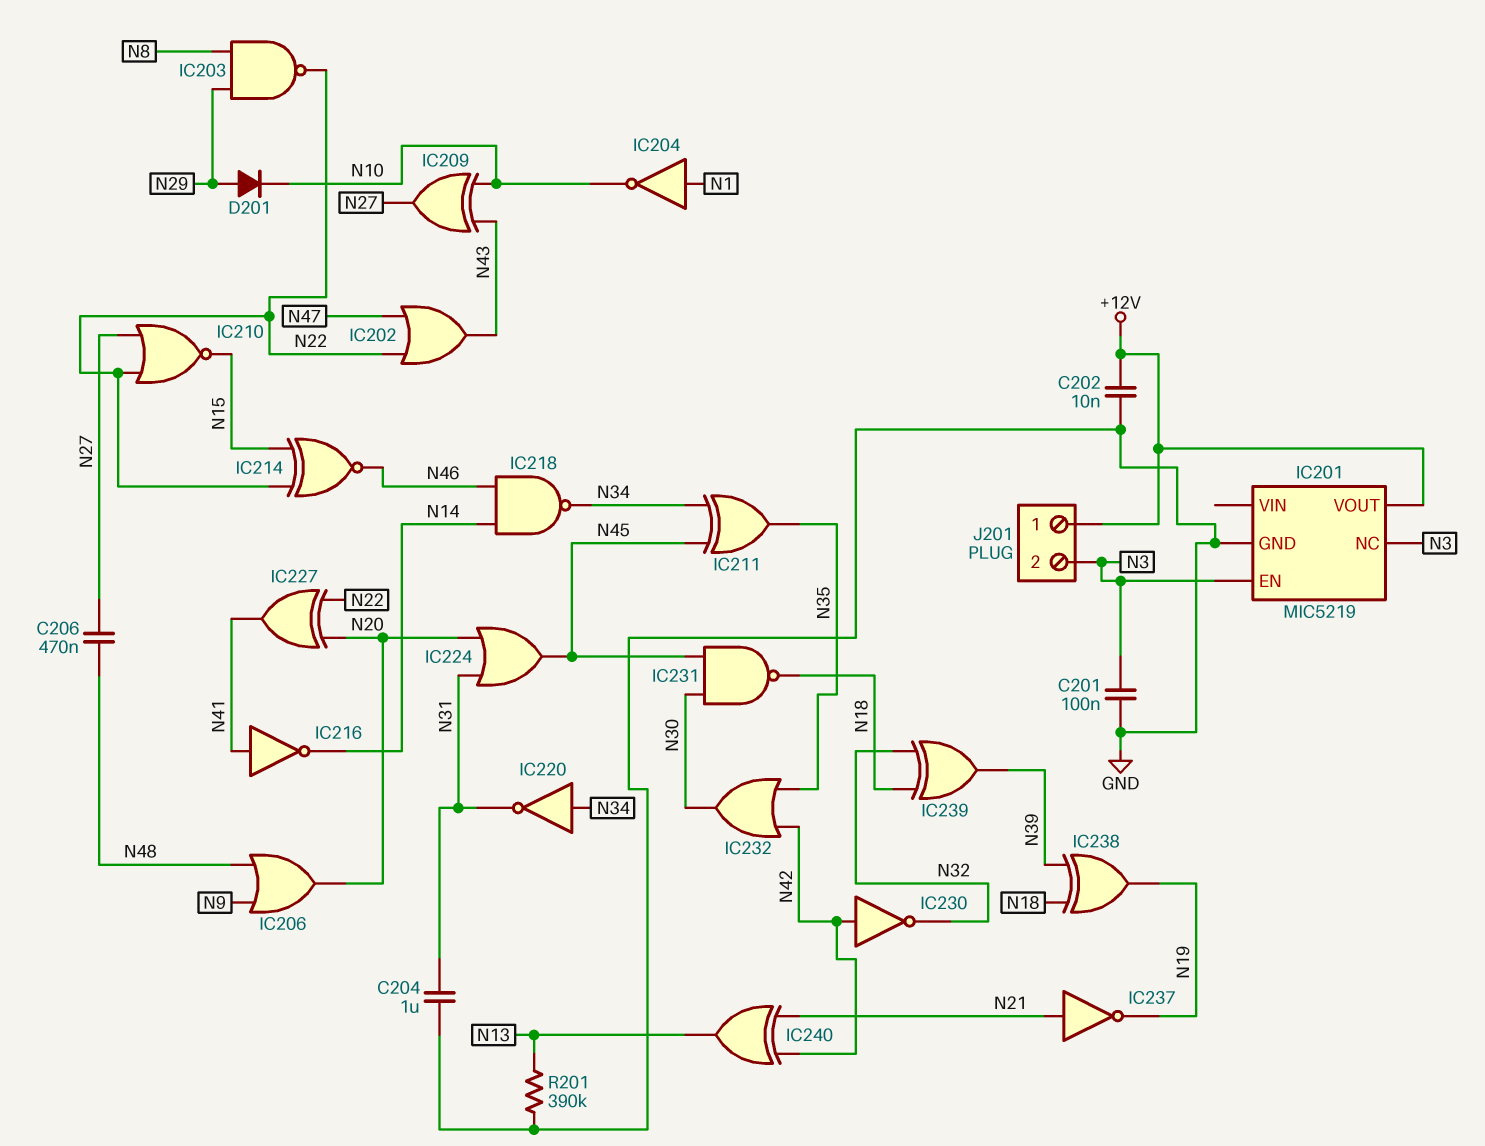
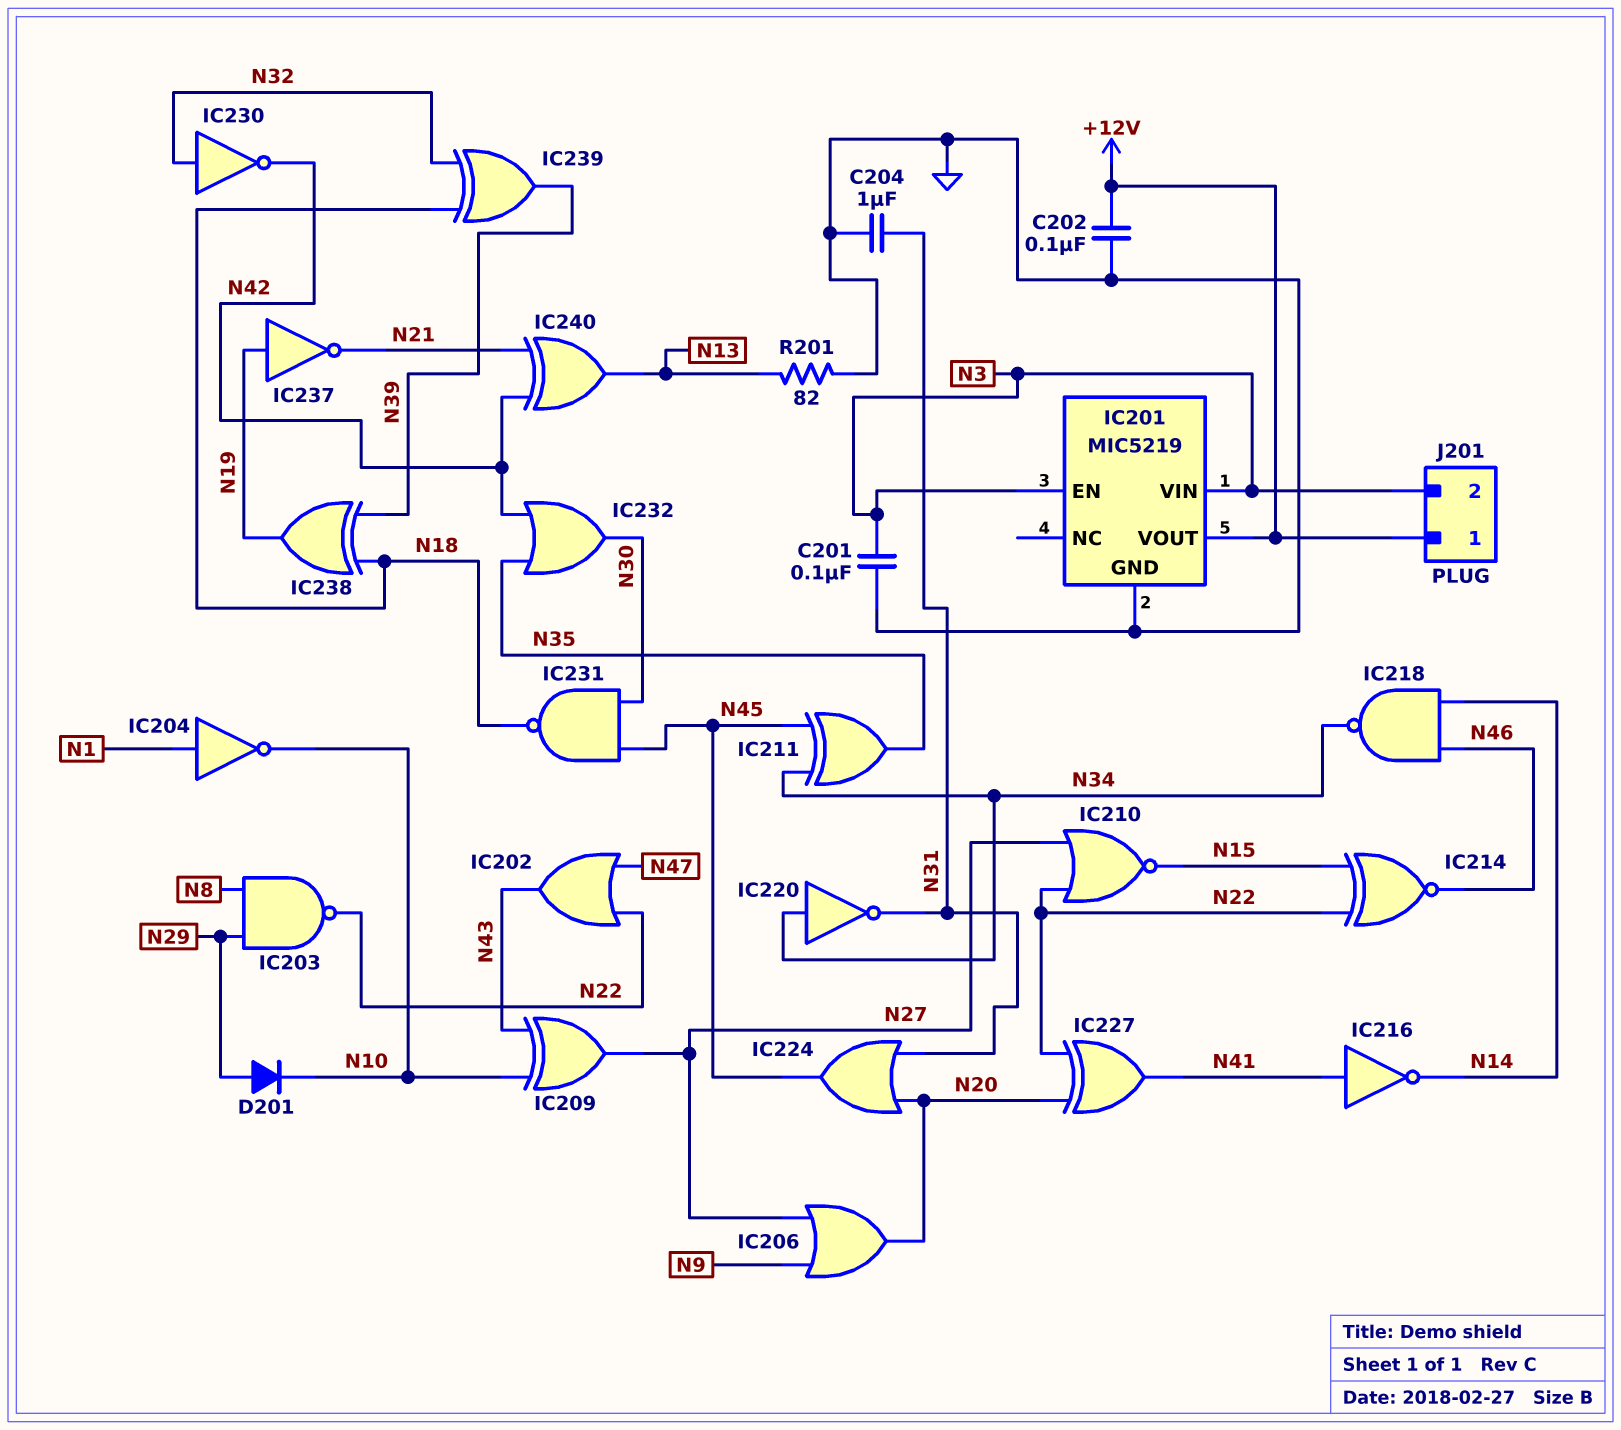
C202: 10nF (+12V, GND) -> 100nF (+12V, GND)
C206: 470nF (N27, N48) -> none
IC201 pin NC: N3 -> none
IC201 pin VIN: none -> N3
IC206: OR (in N9, in N48, out N20) -> OR (in N9, in N27, out N20)
IC230: NOT (in N42, out N32) -> NOT (in N32, out N42)
IC237: NOT (in N21, out N19) -> NOT (in N19, out N21)
R201: 390k (GND, N13) -> 82 (GND, N13)

